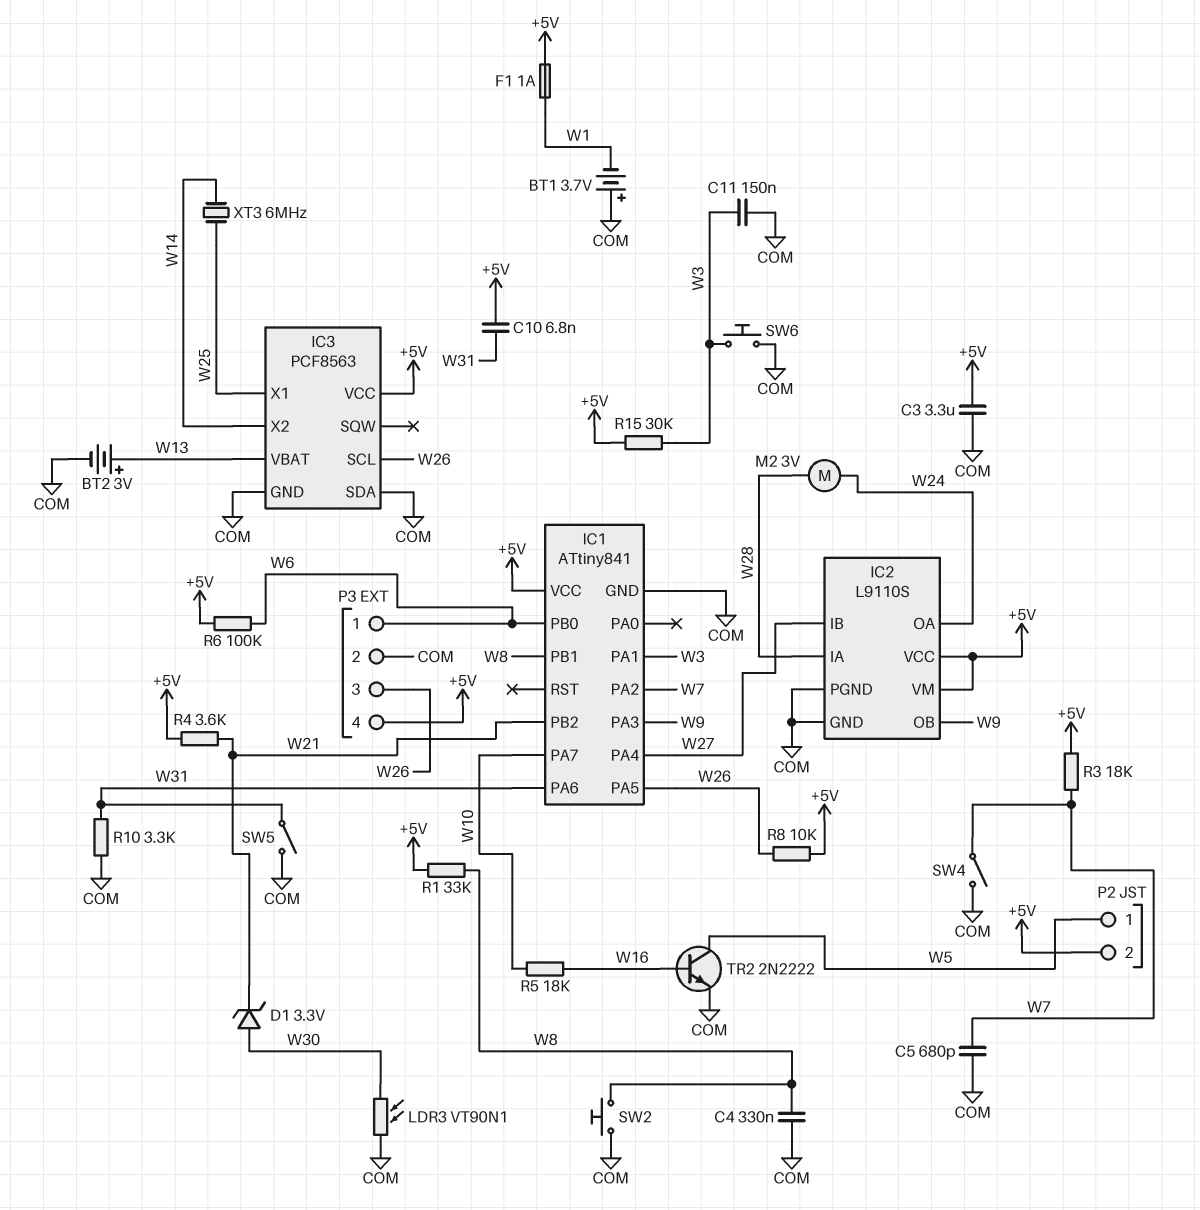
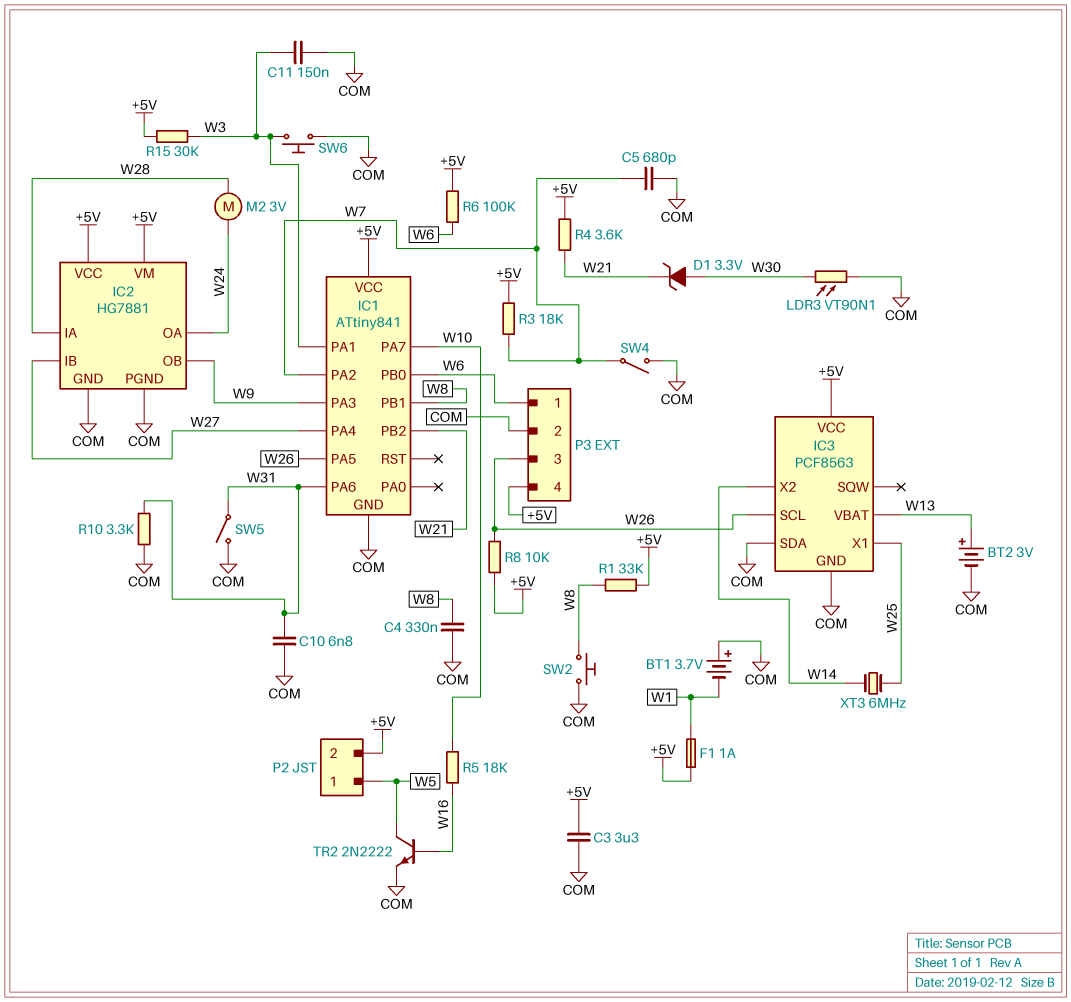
C10: 6.8nF (+5V, W31) -> 6.8nF (COM, W31)
IC2: L9110S -> HG7881

